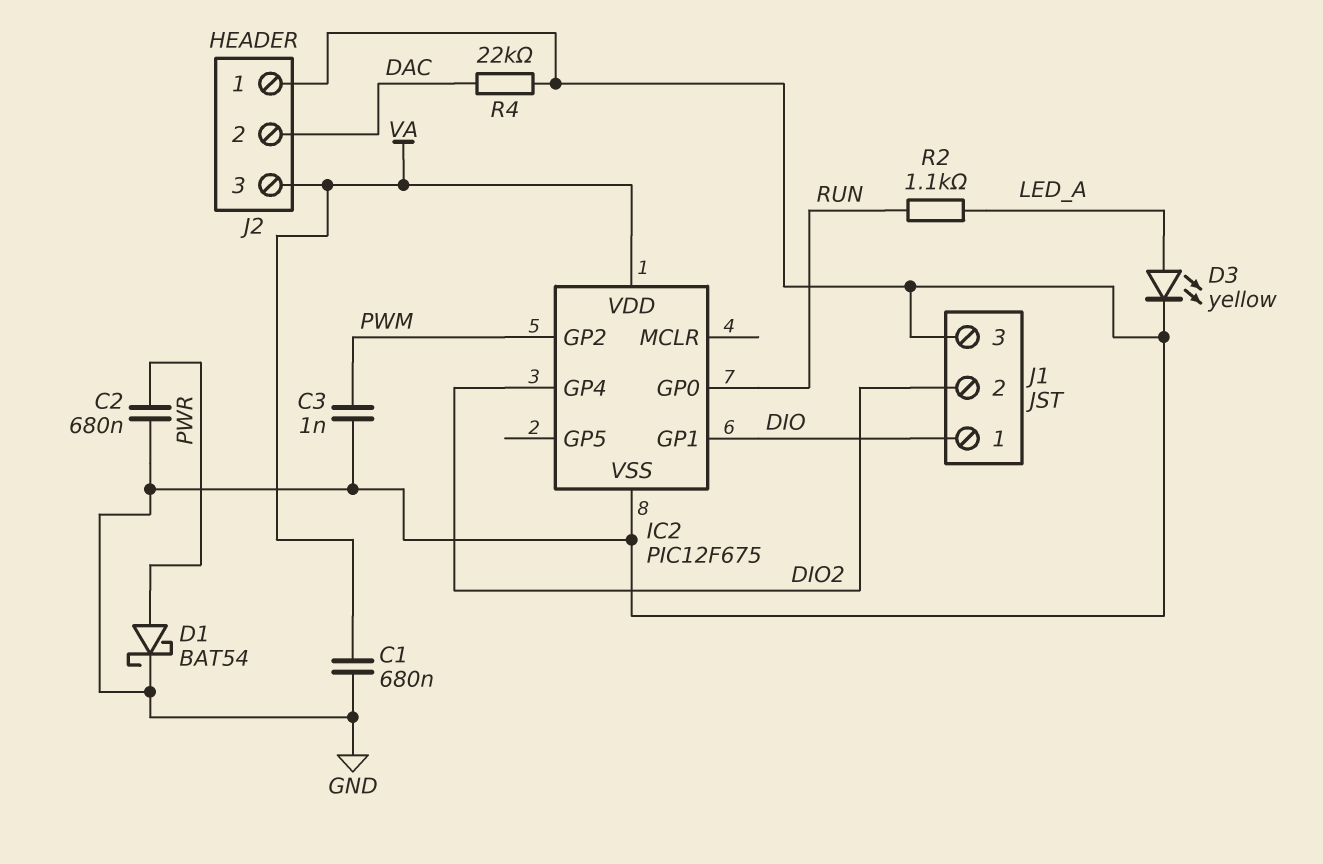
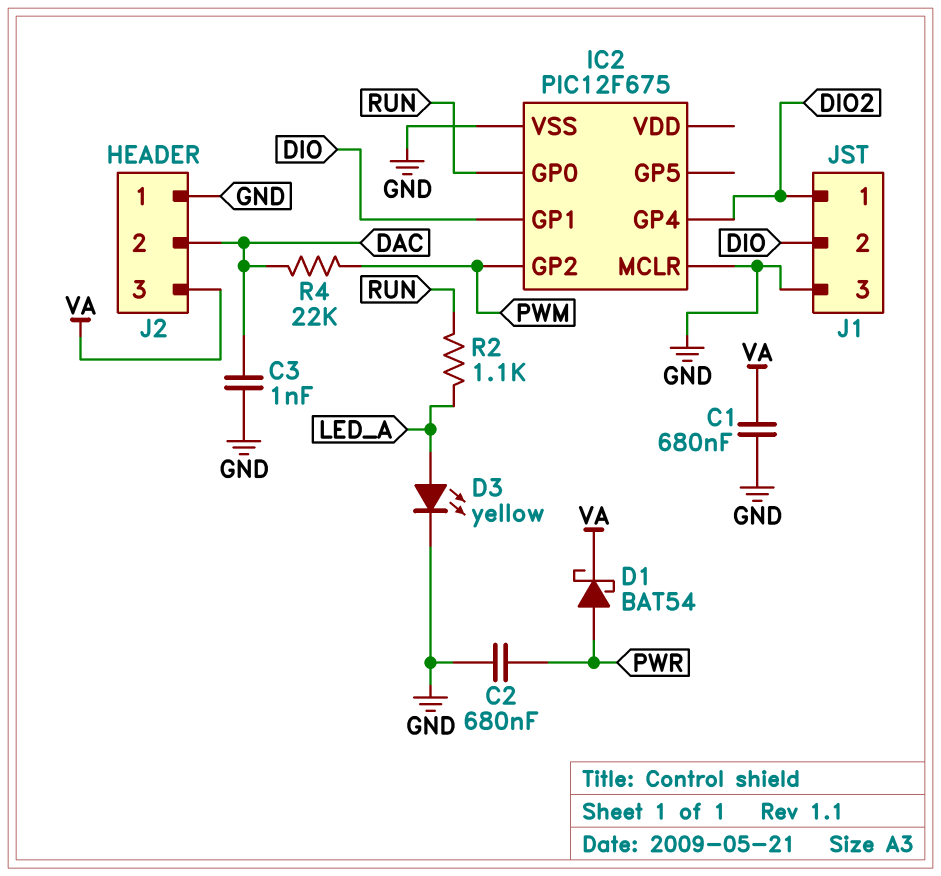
C3: 1nF (GND, PWM) -> 1nF (DAC, GND)
D1: schottky BAT54 (A PWR, K GND) -> schottky BAT54 (A PWR, K VA)
IC2 pin MCLR: none -> GND
IC2 pin VDD: VA -> none
J1 pin 1: DIO -> DIO2
J1 pin 2: DIO2 -> DIO
R4: 22k (DAC, GND) -> 22k (DAC, PWM)

